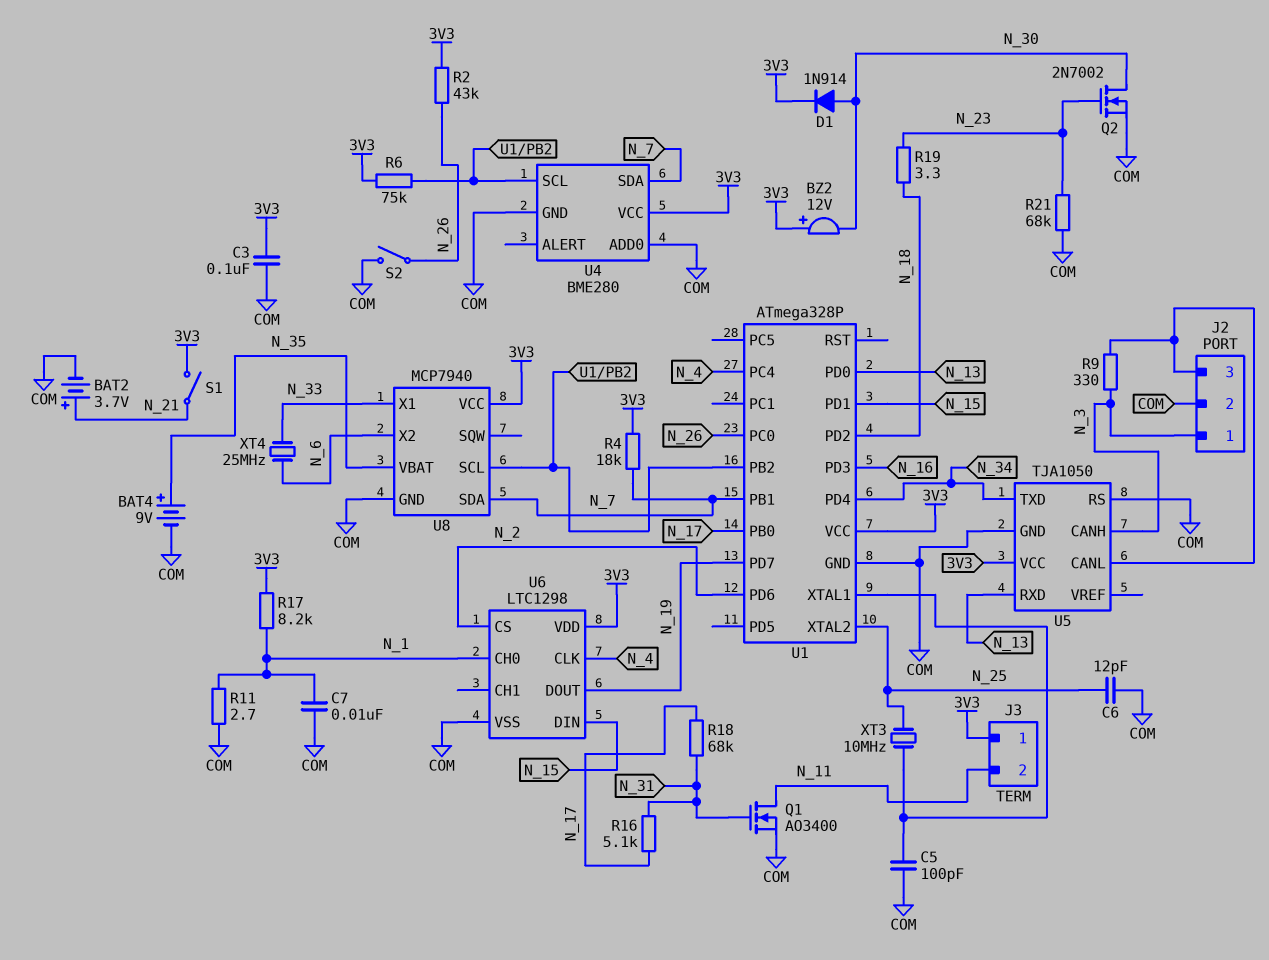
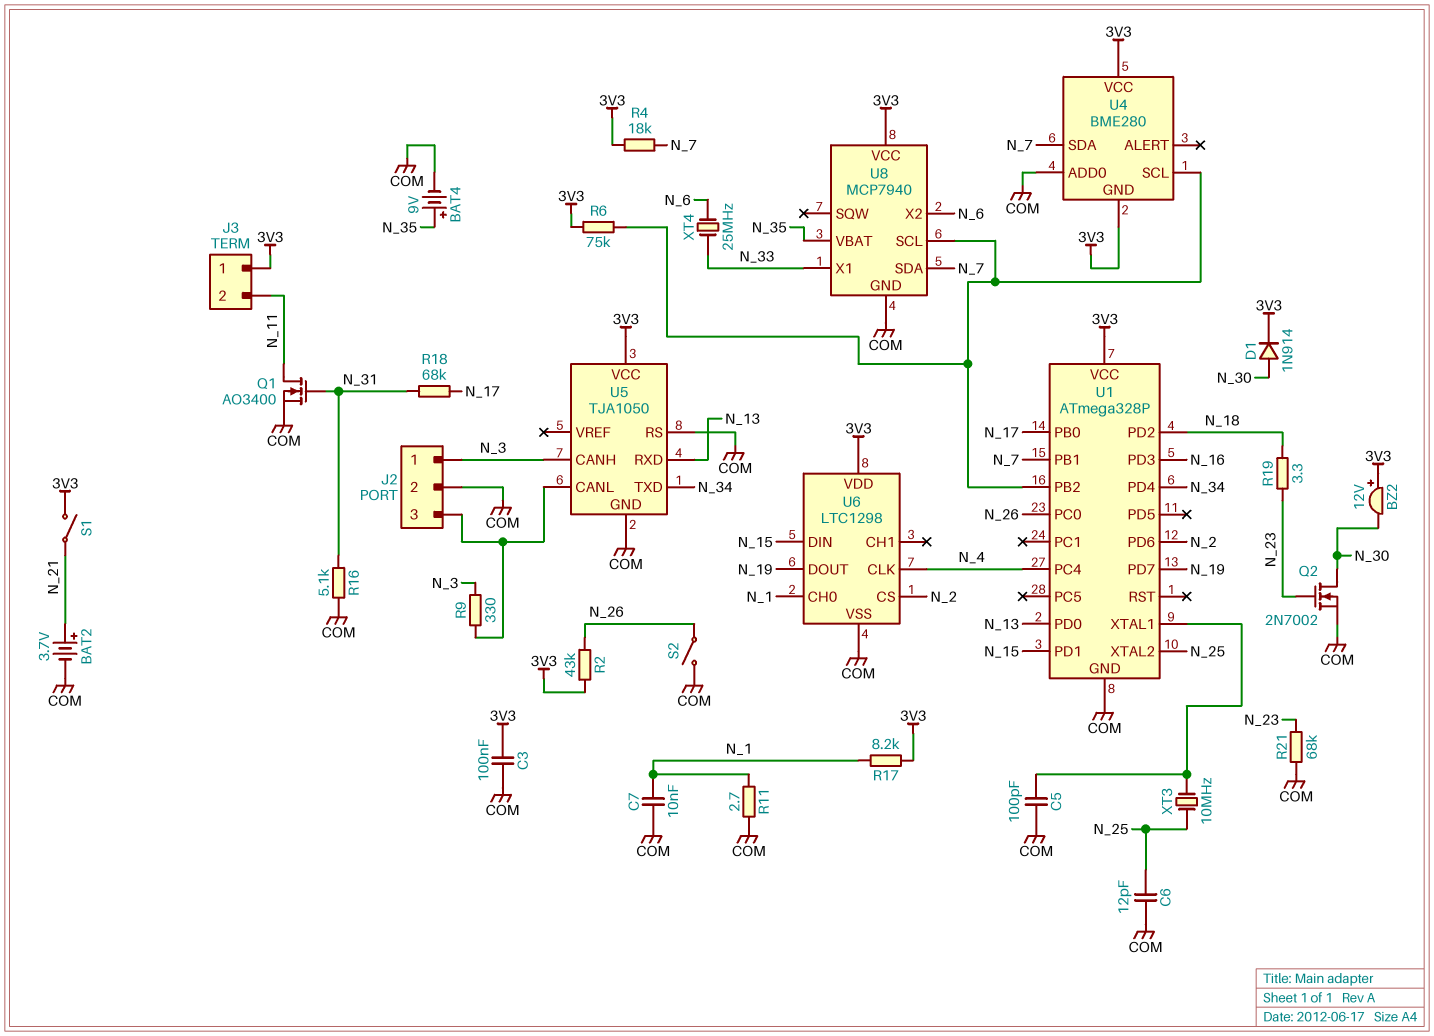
R16: 5.1k (N_17, N_31) -> 5.1k (COM, N_31)
U4 pin GND: COM -> 3V3

